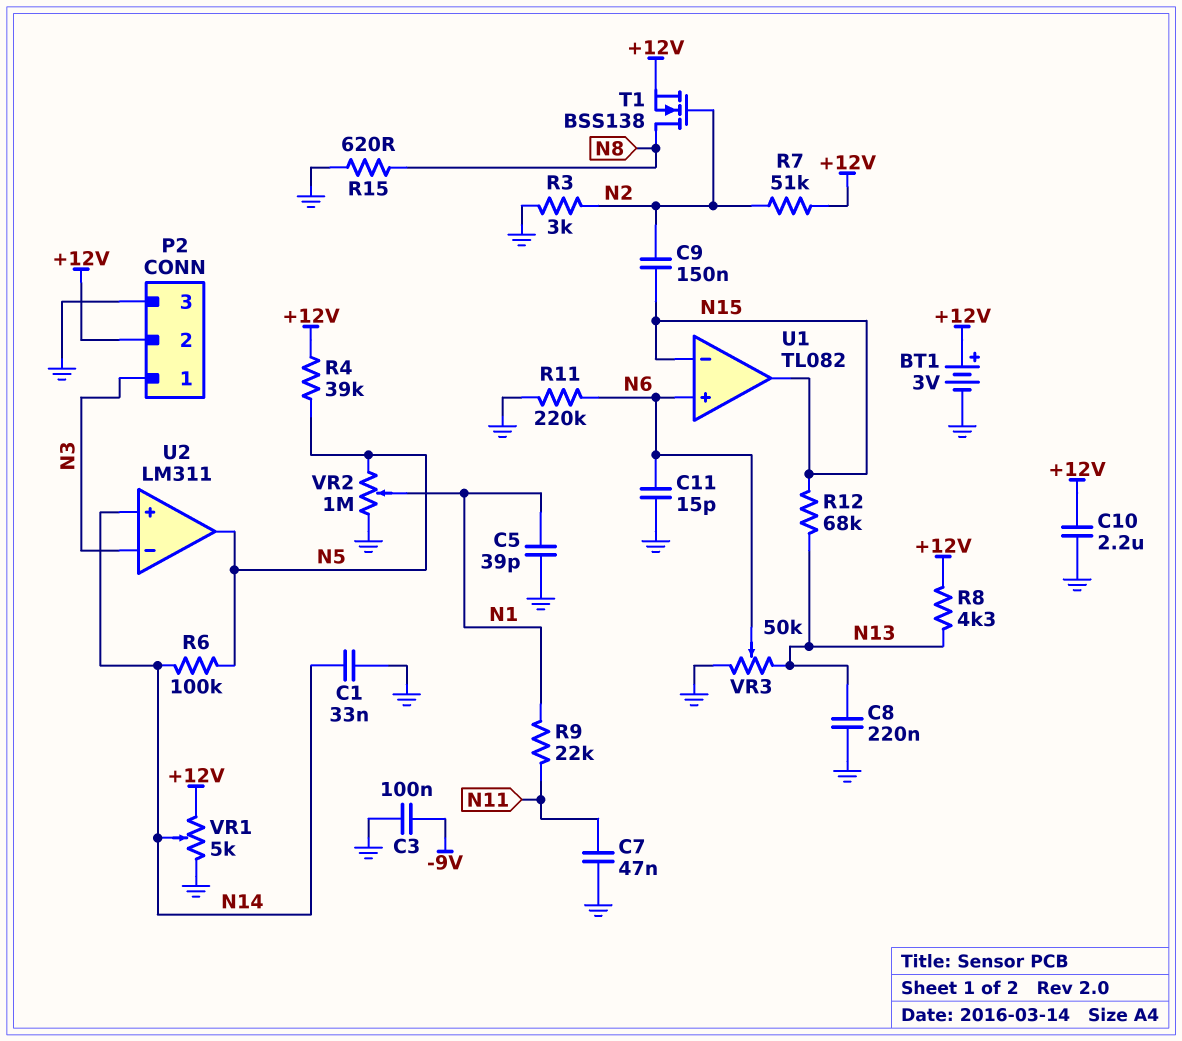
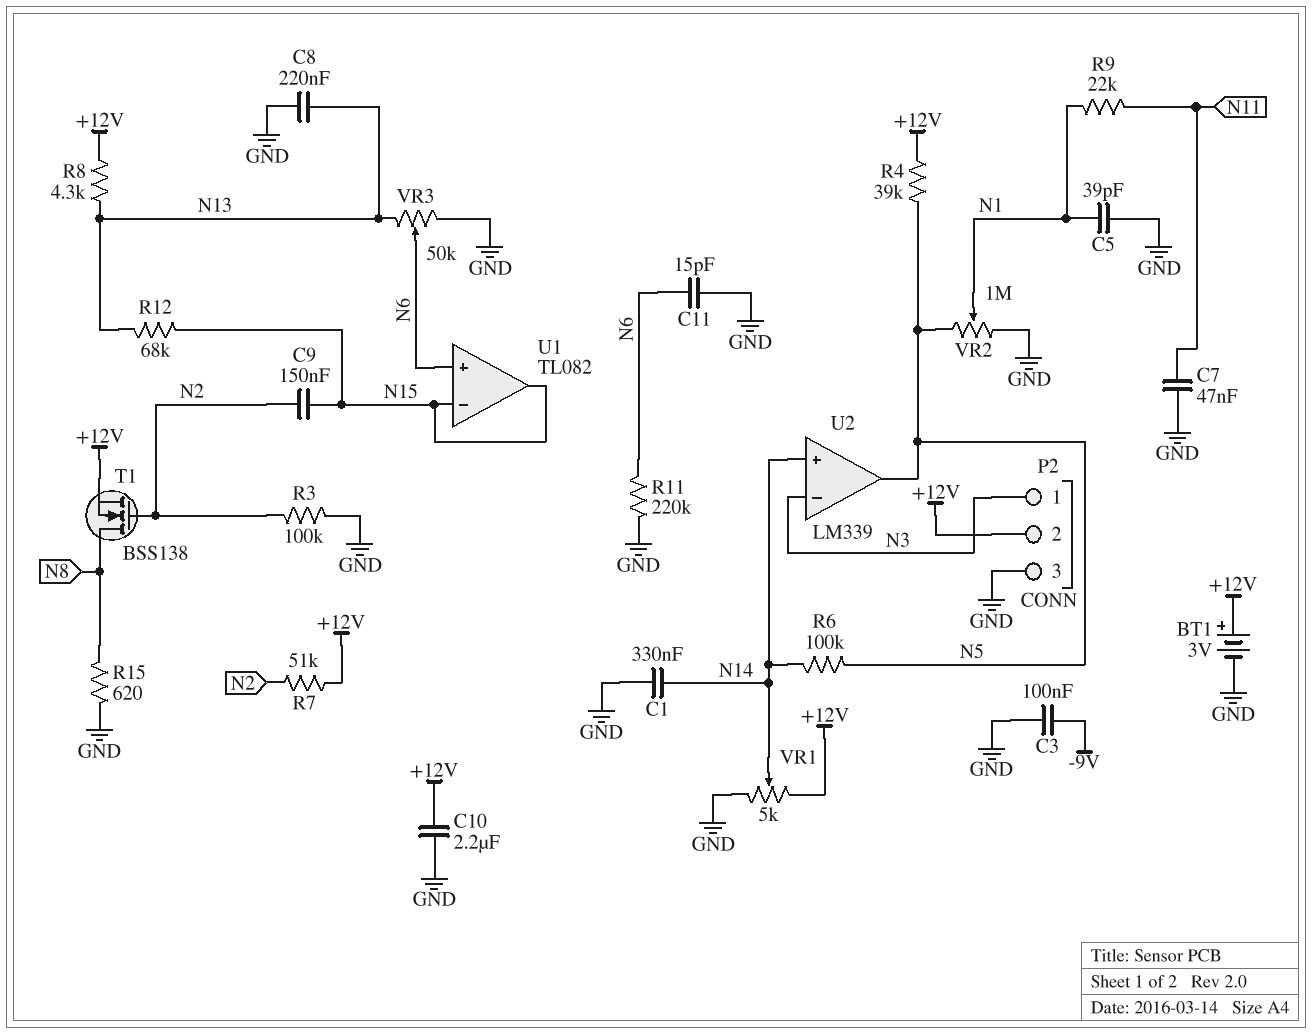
C1: 33nF (GND, N14) -> 330nF (GND, N14)
R3: 3k (GND, N2) -> 100k (GND, N2)
U2: LM311 -> LM339

